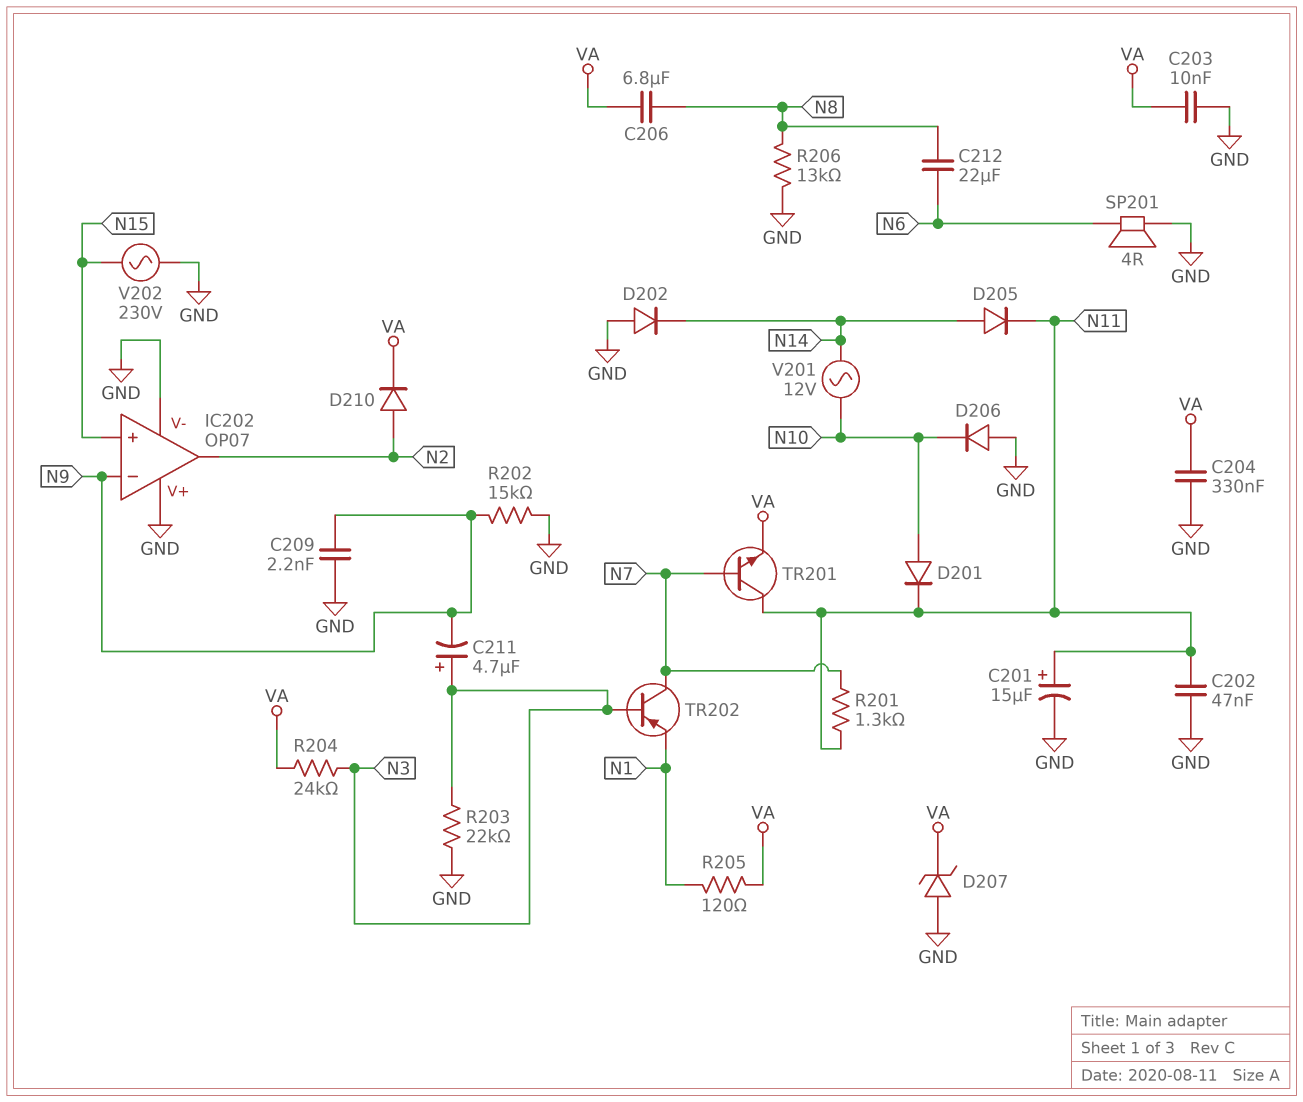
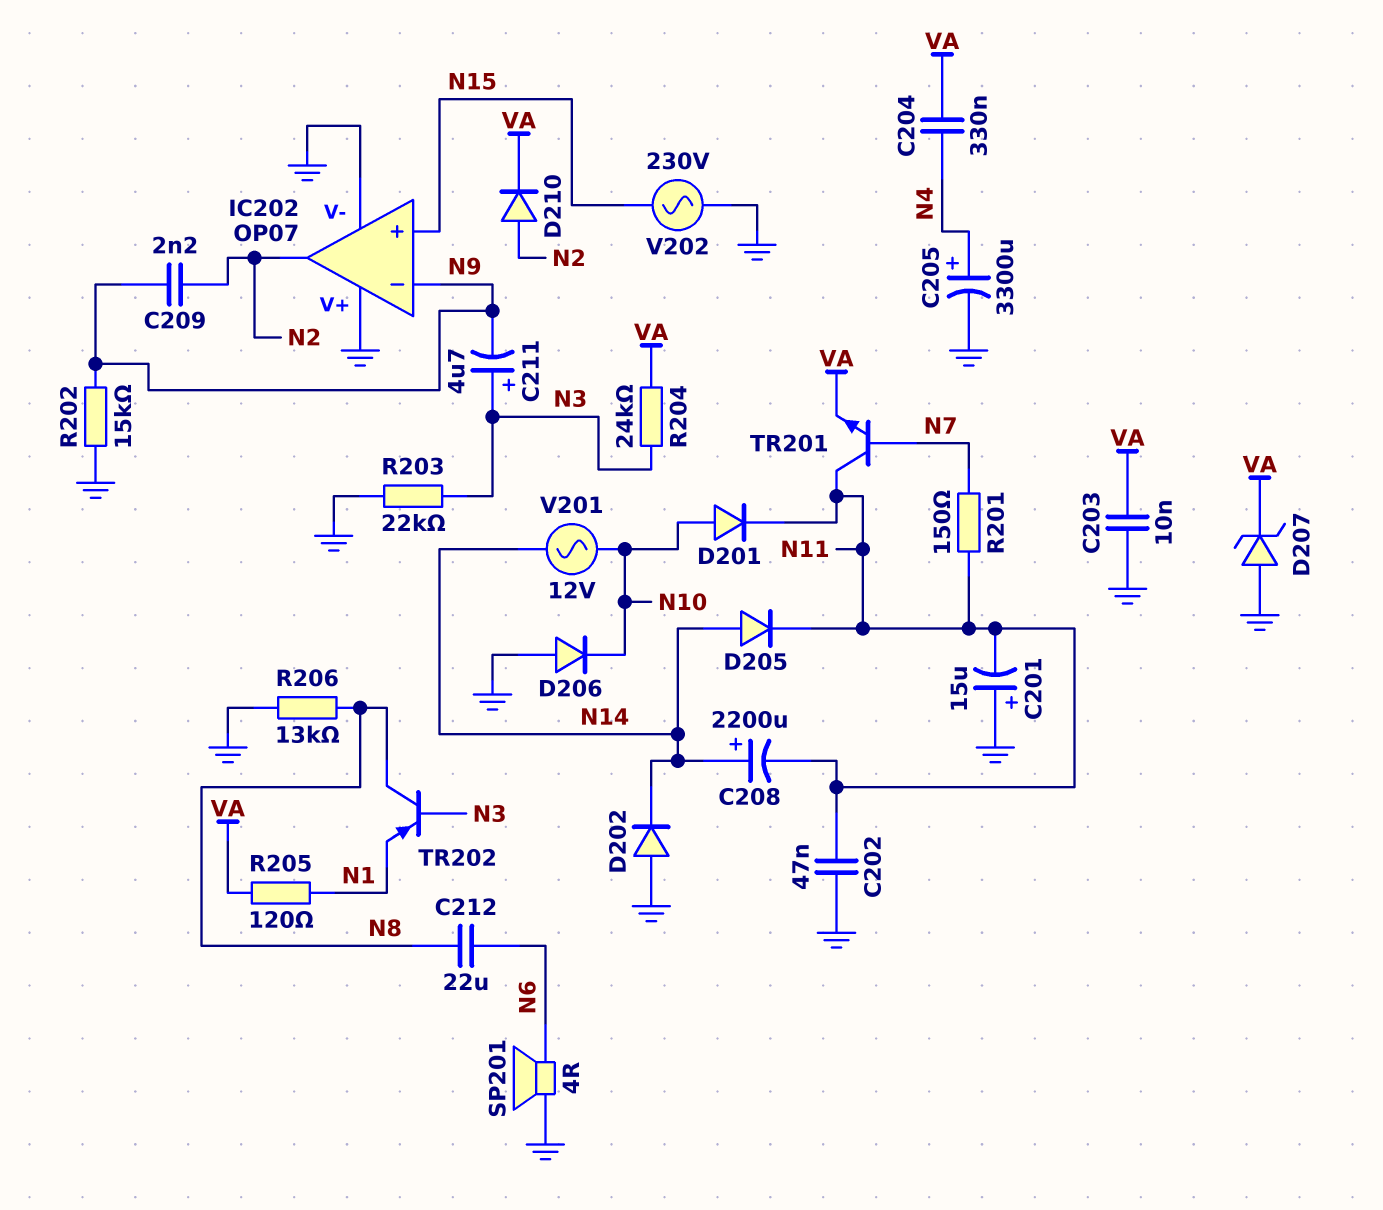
C201: 15uF (plus N11, minus GND) -> 15uF (plus GND, minus N11)
C204: 330nF (GND, VA) -> 330nF (N4, VA)
C205: none -> 3300uF (plus N4, minus GND)
C206: 6.8uF (N8, VA) -> none
C208: none -> 2200uF (plus N14, minus N11)
C209: 2.2nF (GND, N9) -> 2.2nF (N2, N9)
R201: 1.3k (N7, N11) -> 150 (N7, N11)
TR202: PNP (B N3, C N7, E N1) -> PNP (B N3, C N8, E N1)

